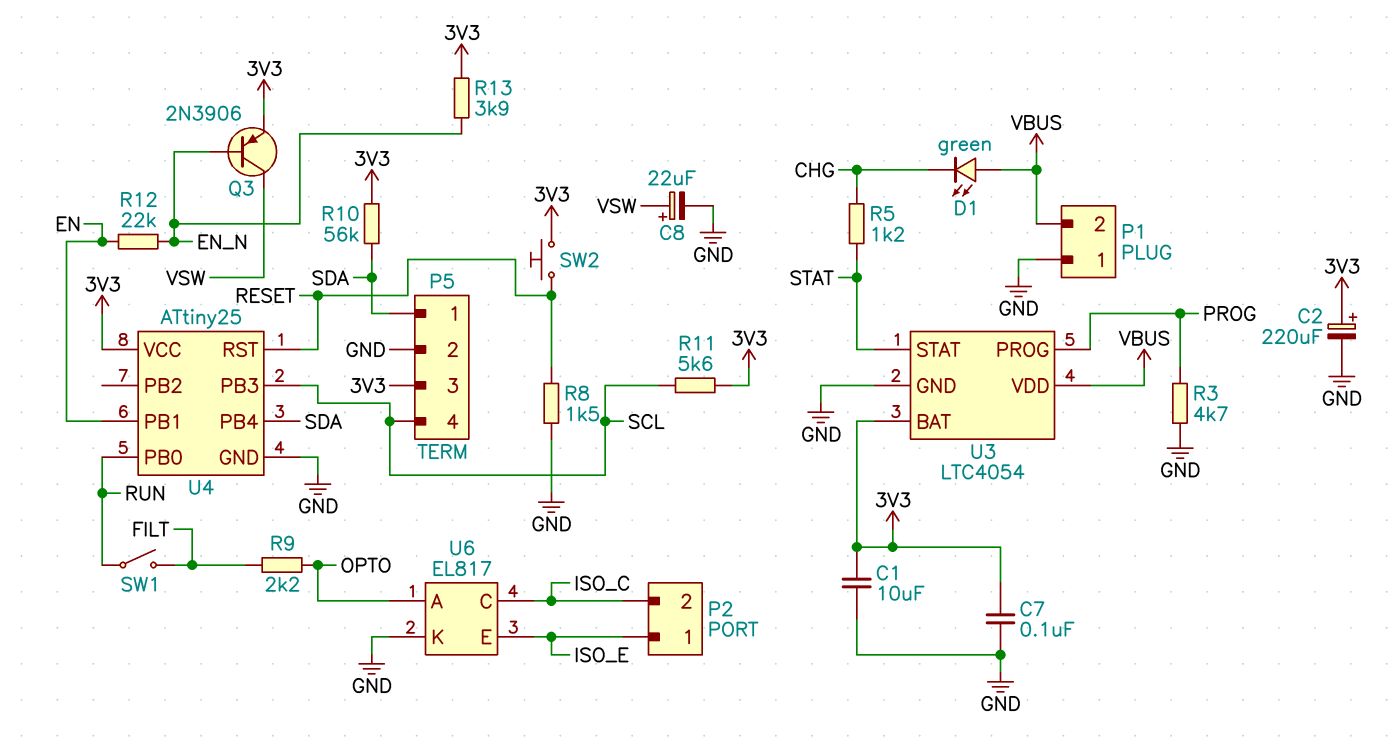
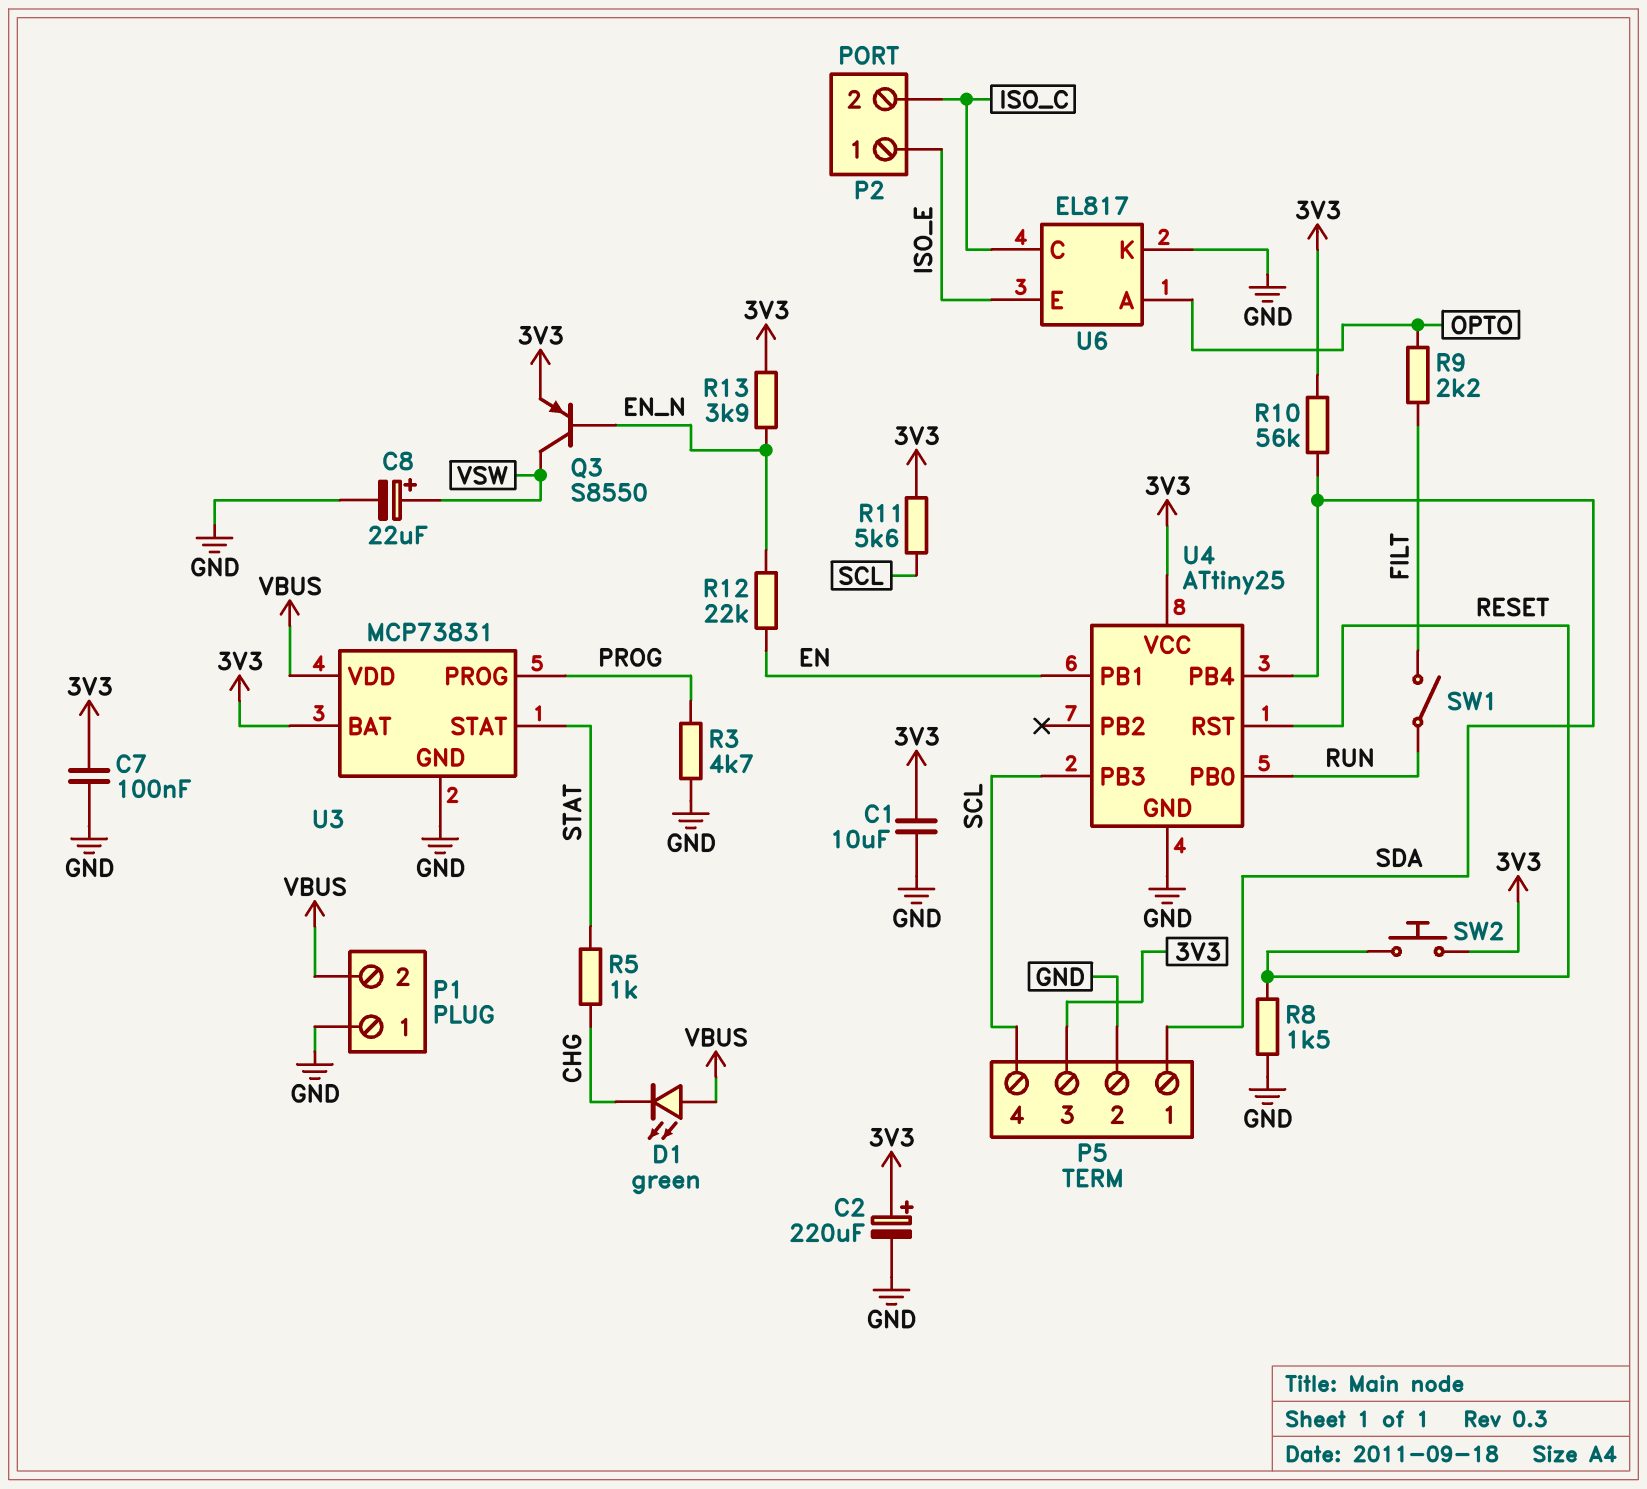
Q3: PNP 2N3906 (B EN_N, C VSW, E 3V3) -> PNP S8550 (B EN_N, C VSW, E 3V3)
R5: 1.2k (CHG, STAT) -> 1k (CHG, STAT)
U3: LTC4054 -> MCP73831

